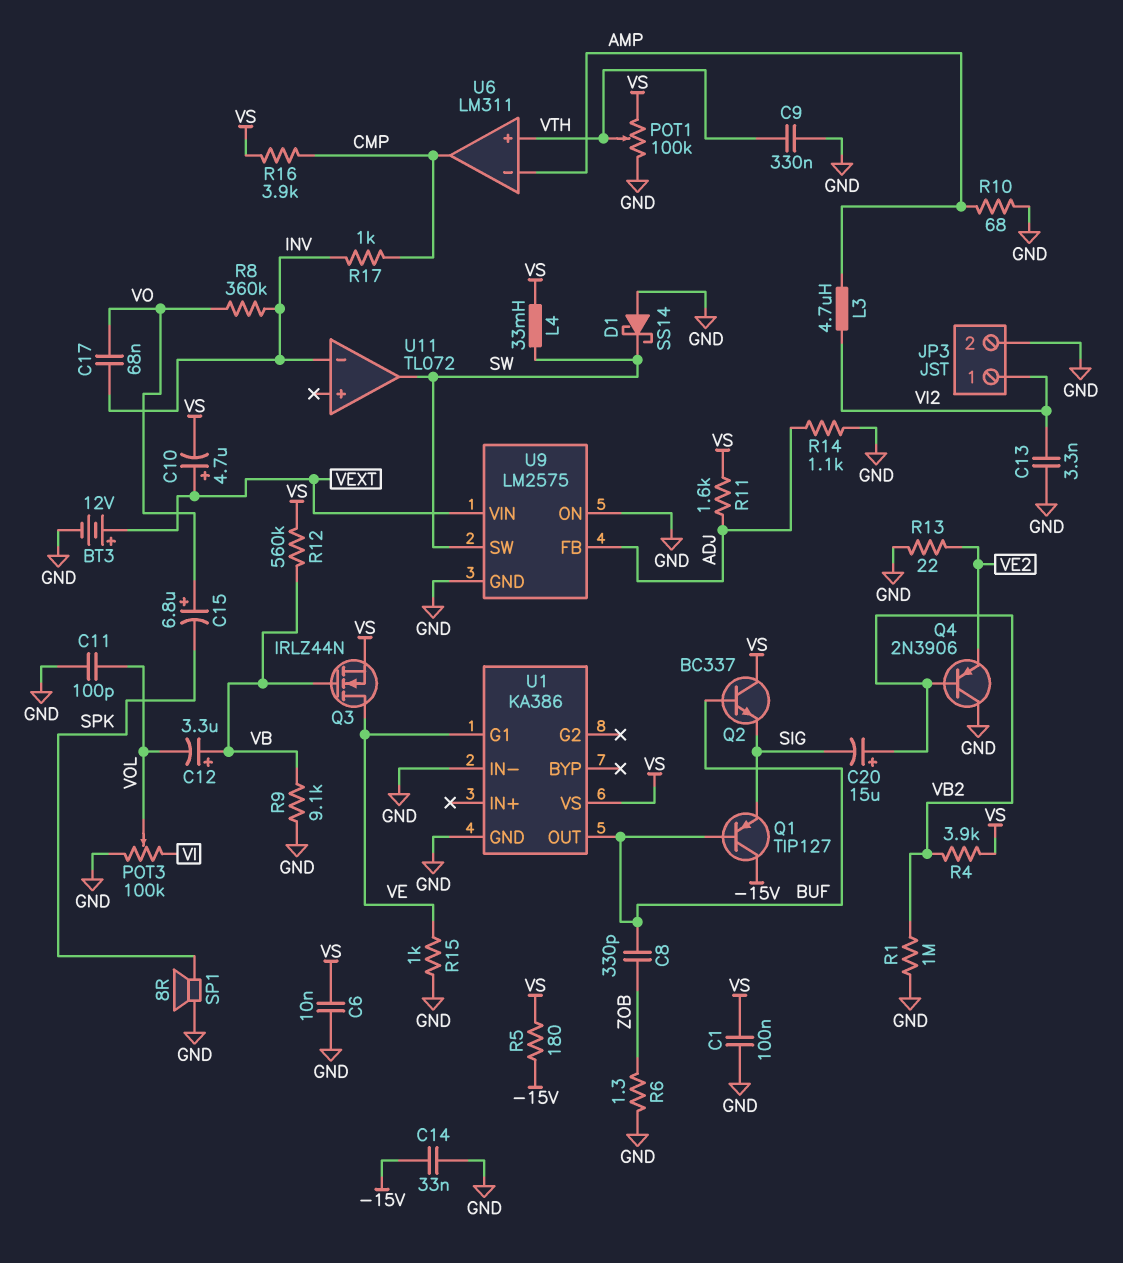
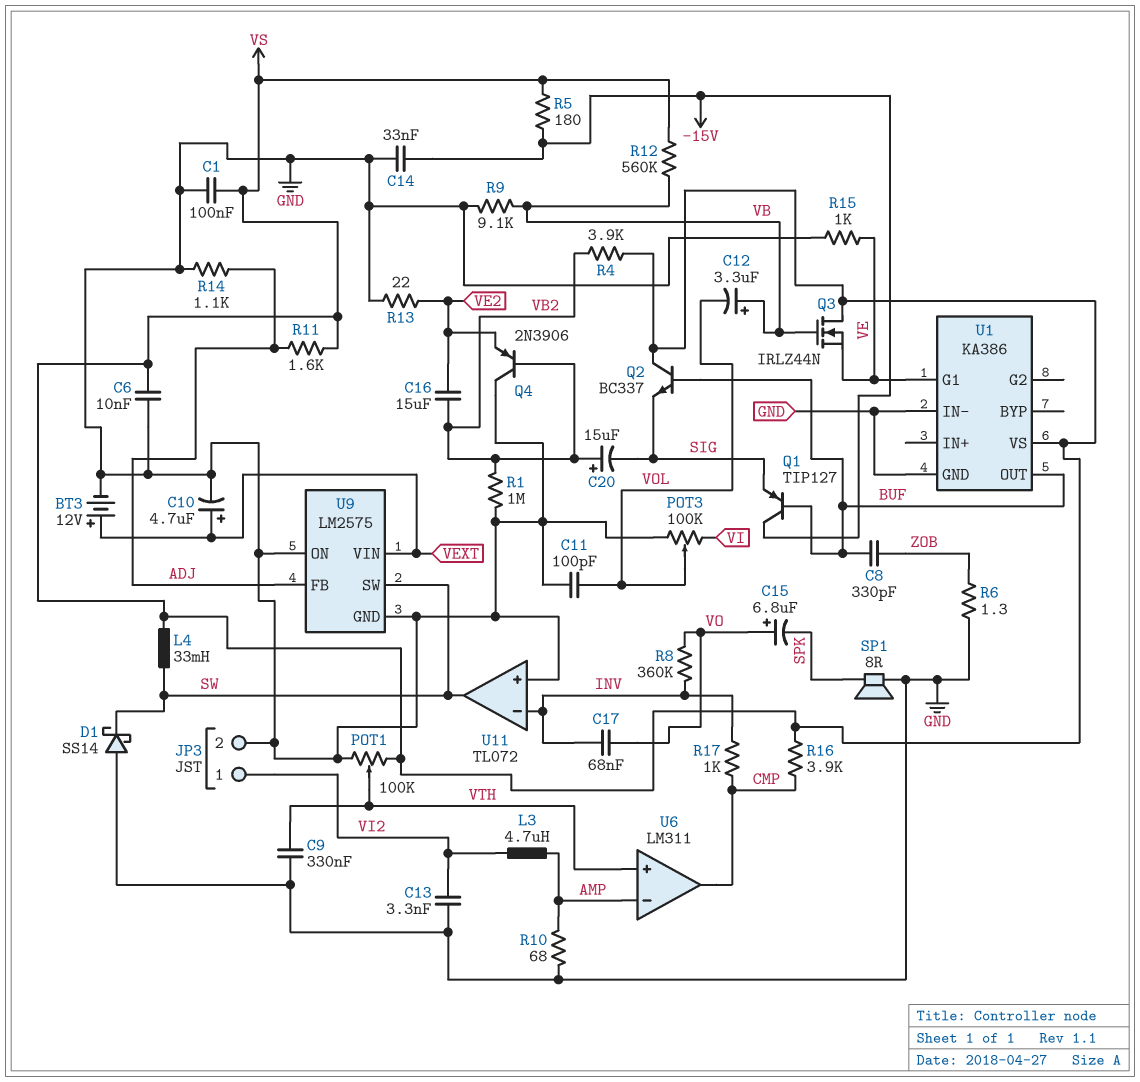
C10: 4.7uF (plus VEXT, minus VS) -> 4.7uF (plus VEXT, minus GND)
C16: none -> 15uF (VB2, VE2)
Q3: NMOS IRLZ44N (G VB, D VE, S VS) -> NMOS IRLZ44N (G VB, D VS, S VE)
U11 pin in+: none -> GND

